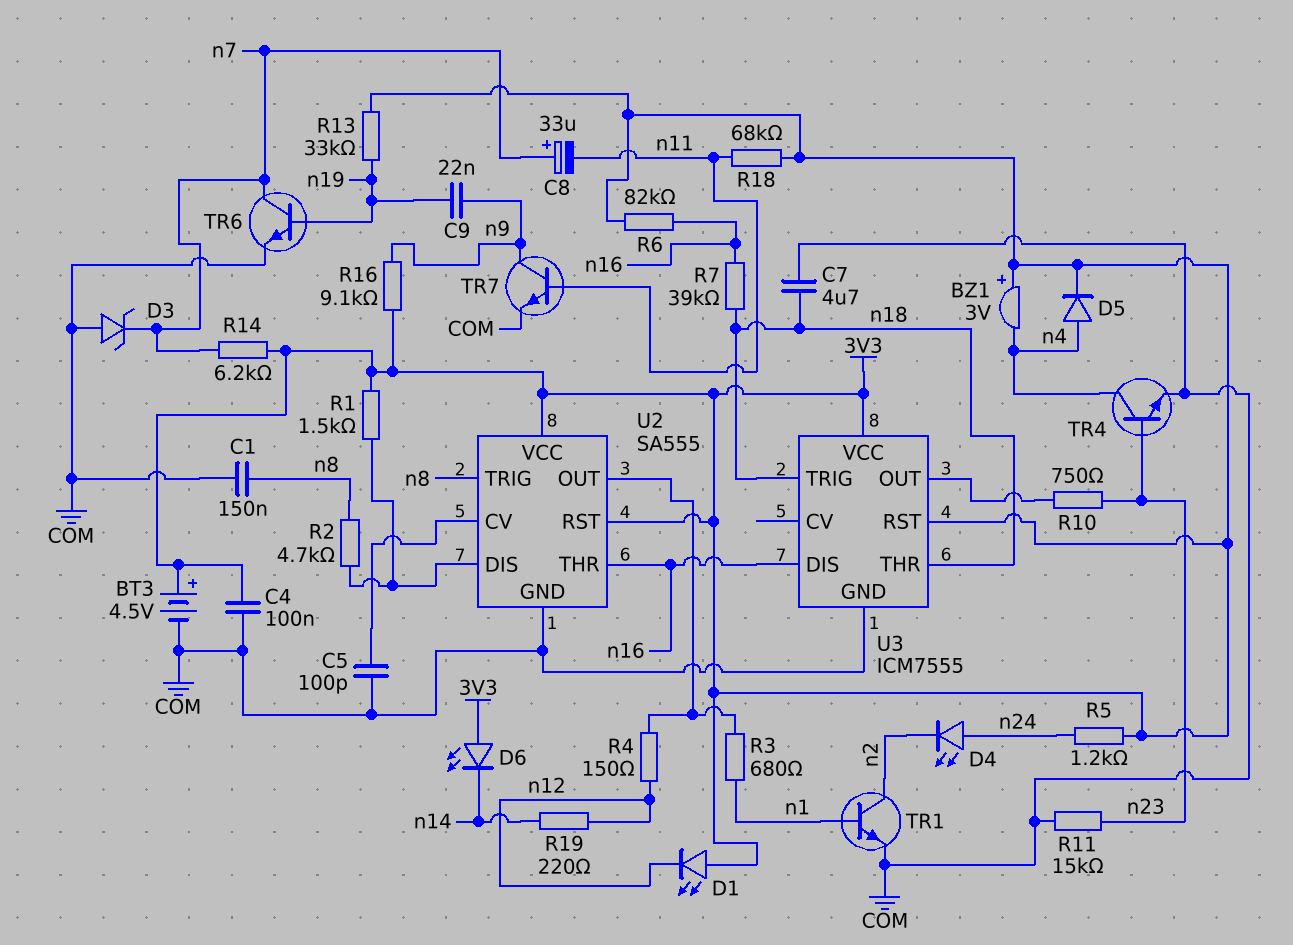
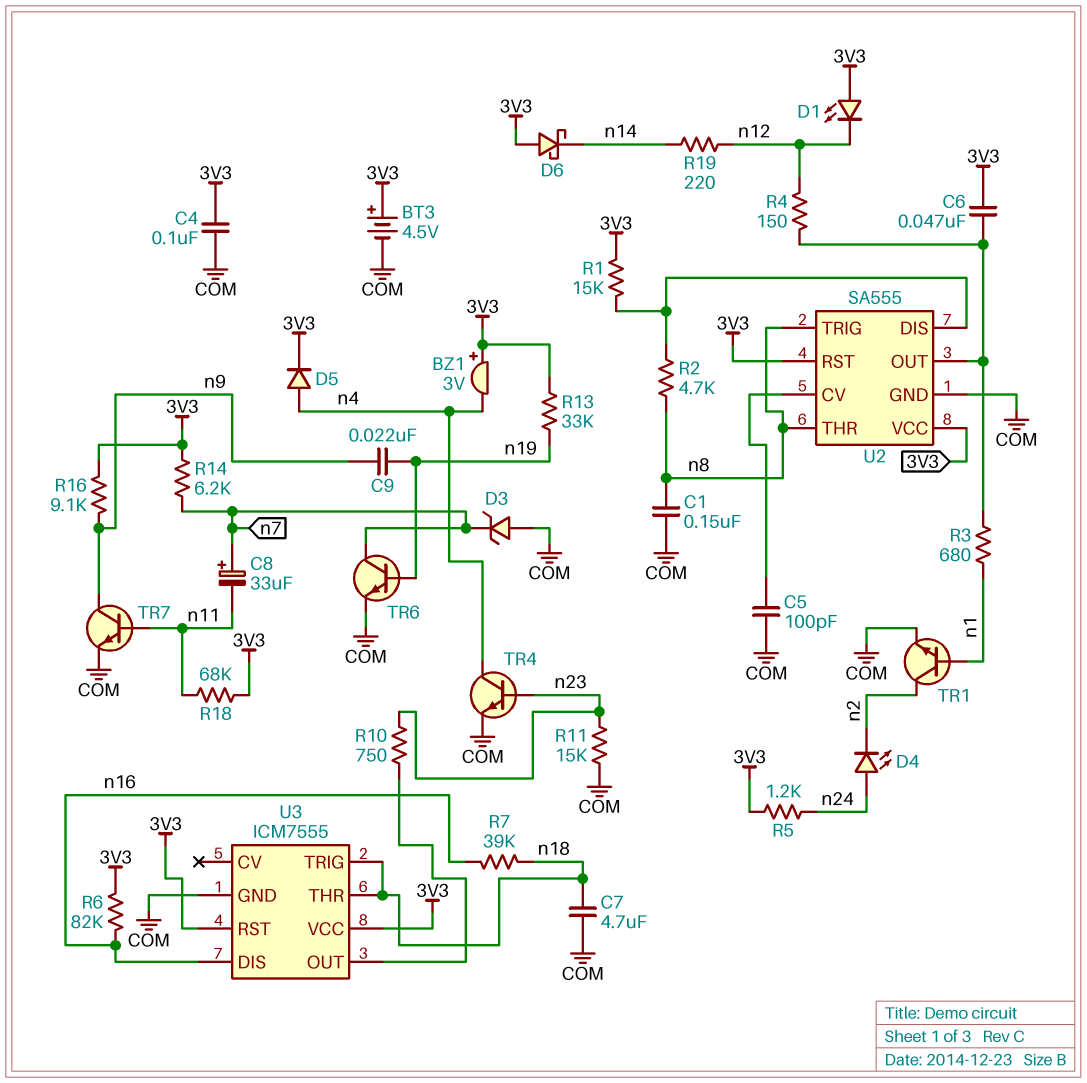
C6: none -> 47nF (3V3, U2/OUT)
D6: LED (A 3V3, K n14) -> schottky (A 3V3, K n14)
R1: 1.5k (3V3, U2/DIS) -> 15k (3V3, U2/DIS)
U2 pin THR: n16 -> n8

